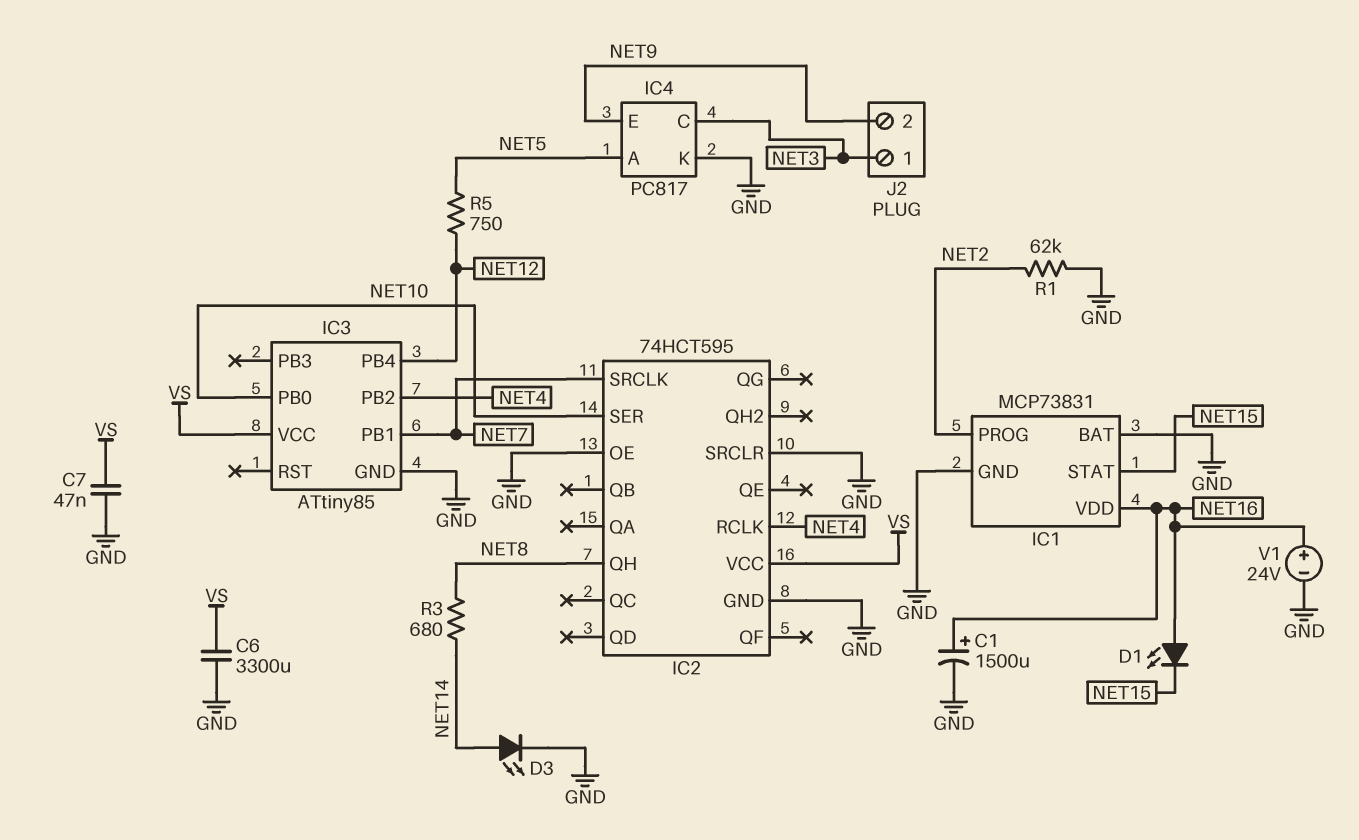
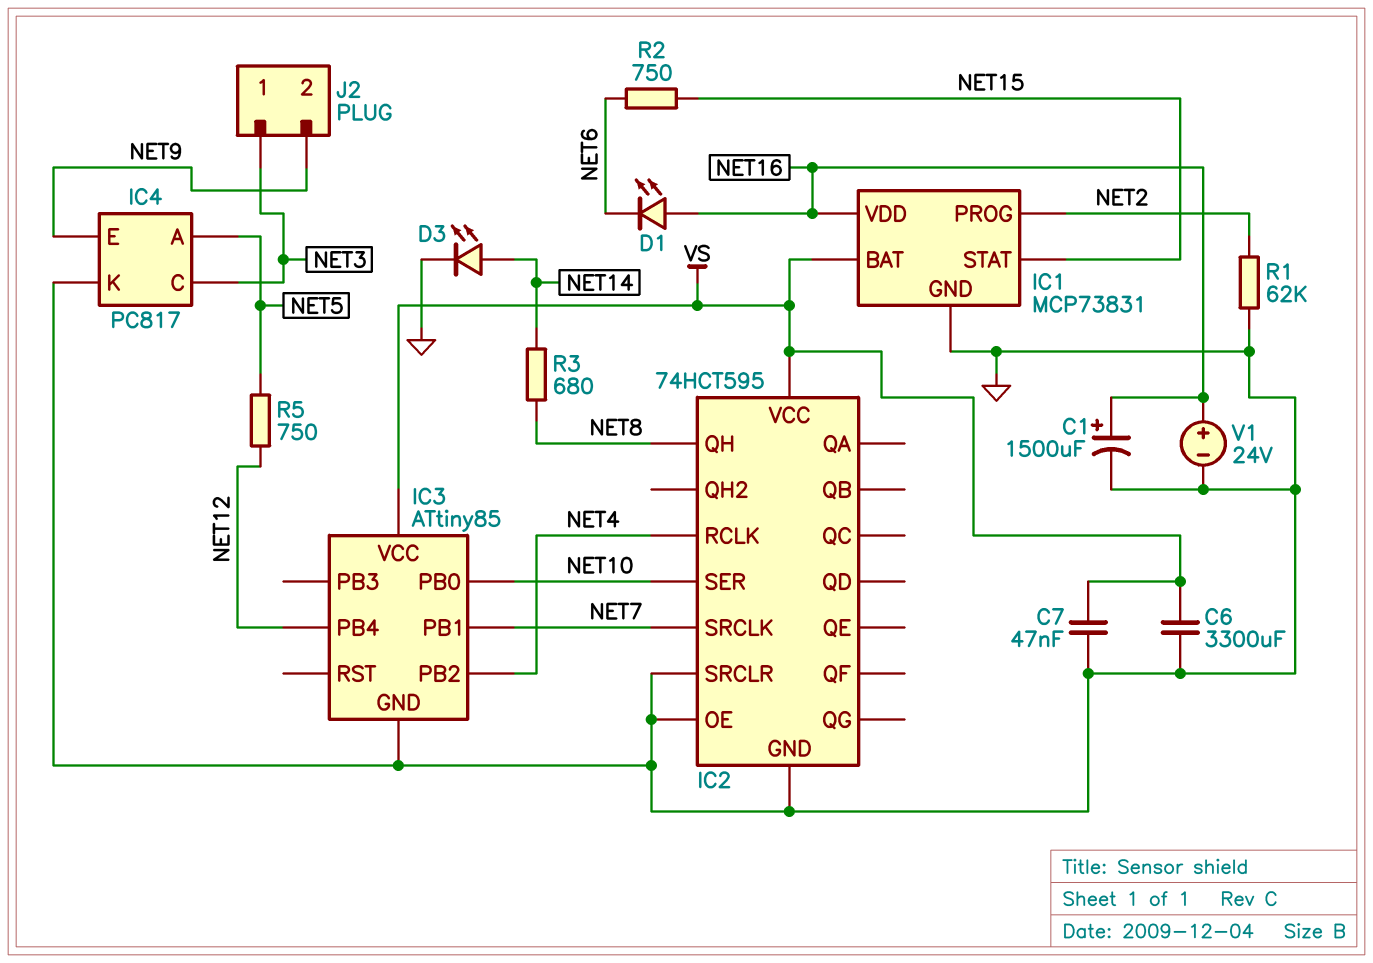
D1: LED (A NET16, K NET15) -> LED (A NET16, K NET6)
IC1 pin BAT: GND -> VS
R2: none -> 750 (NET6, NET15)

